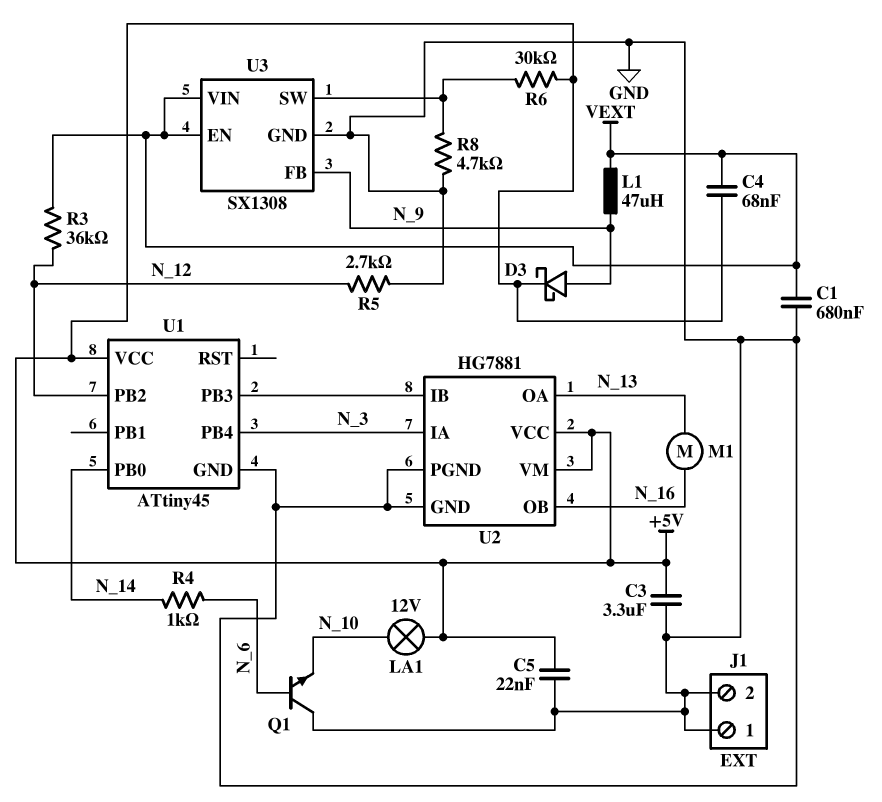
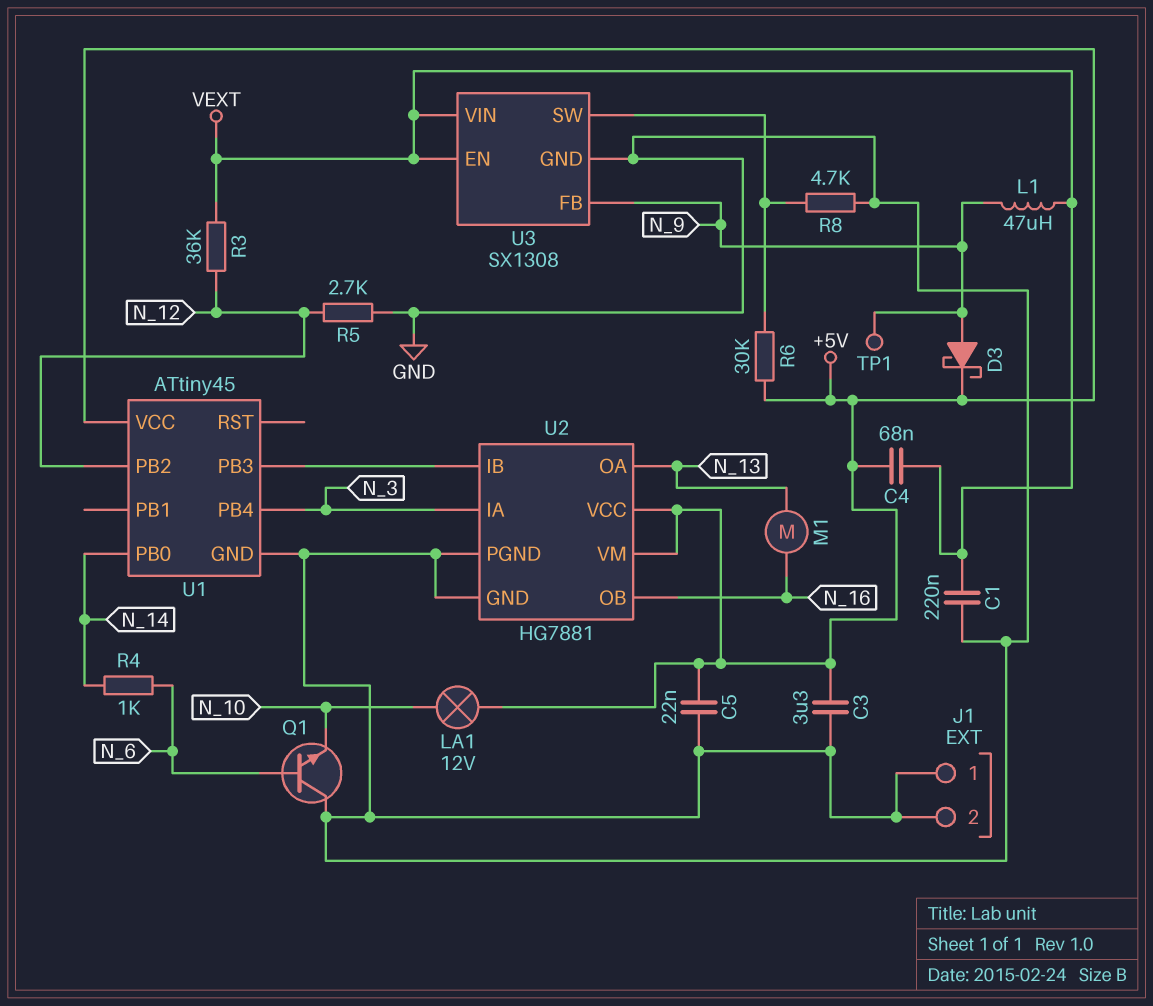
C1: 680nF (GND, VEXT) -> 220nF (GND, VEXT)
TP1: none -> test point (N_9)

